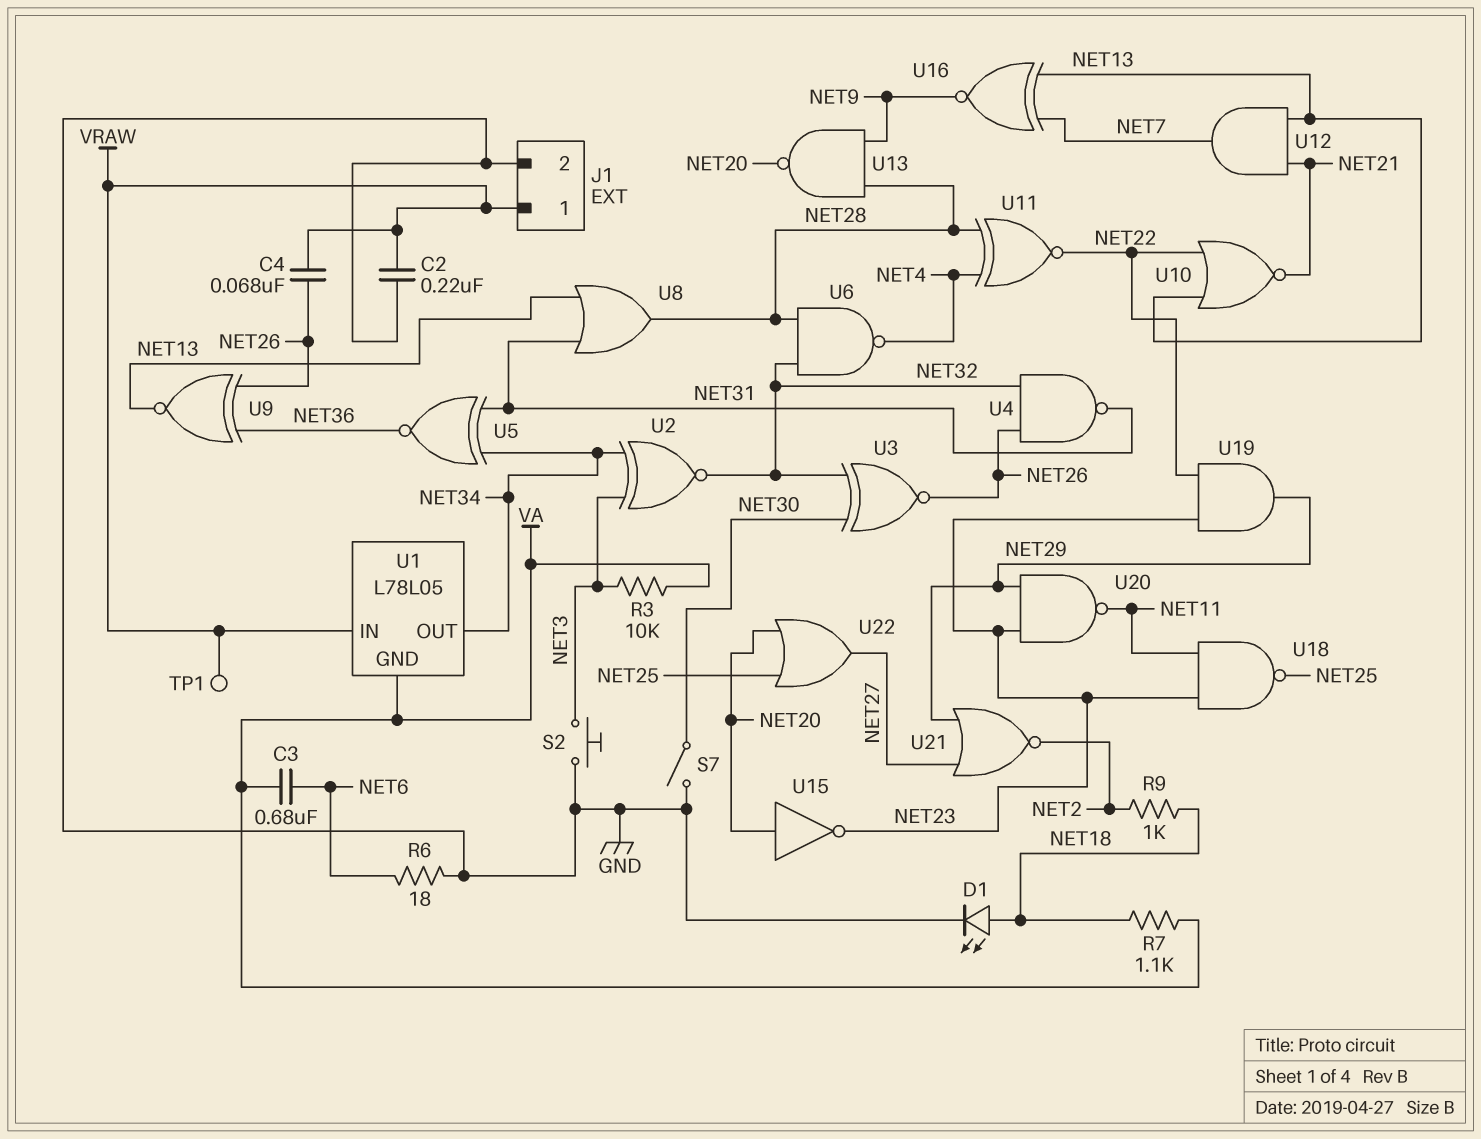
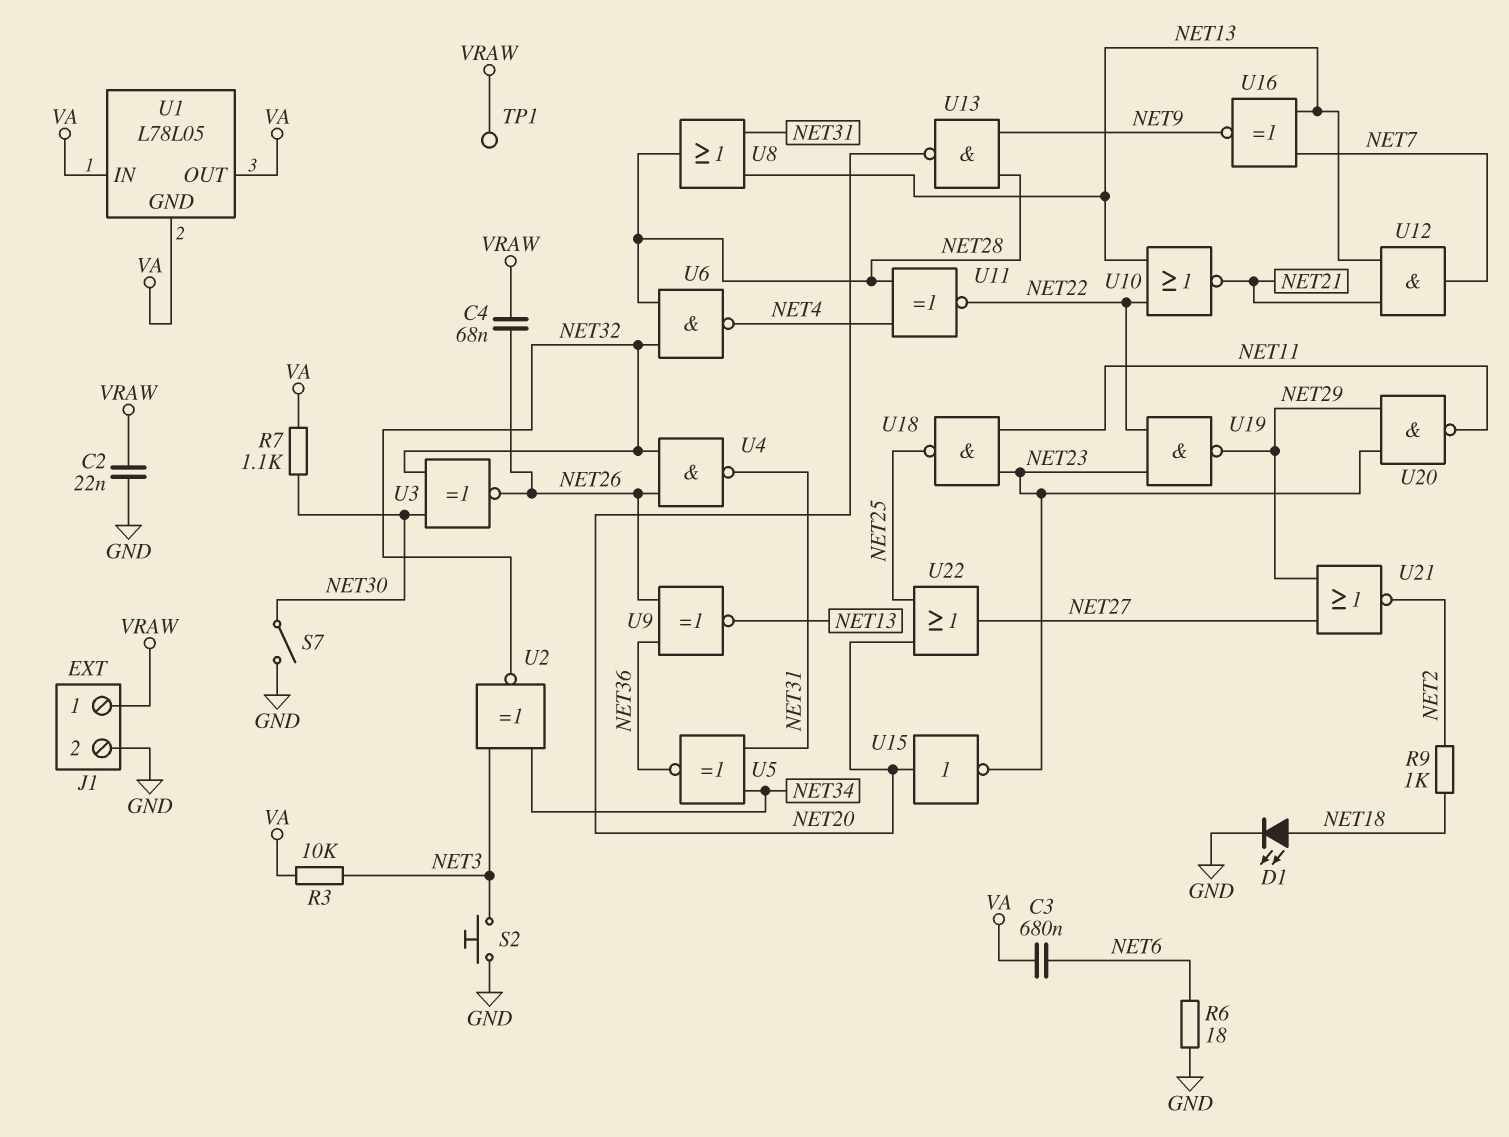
C2: 220nF (GND, VRAW) -> 22nF (GND, VRAW)
R7: 1.1k (NET18, VA) -> 1.1k (NET30, VA)
U1 pin IN: VRAW -> VA
U1 pin OUT: NET34 -> VA
U19: AND (in NET22, in NET23, out NET29) -> NAND (in NET22, in NET23, out NET29)

